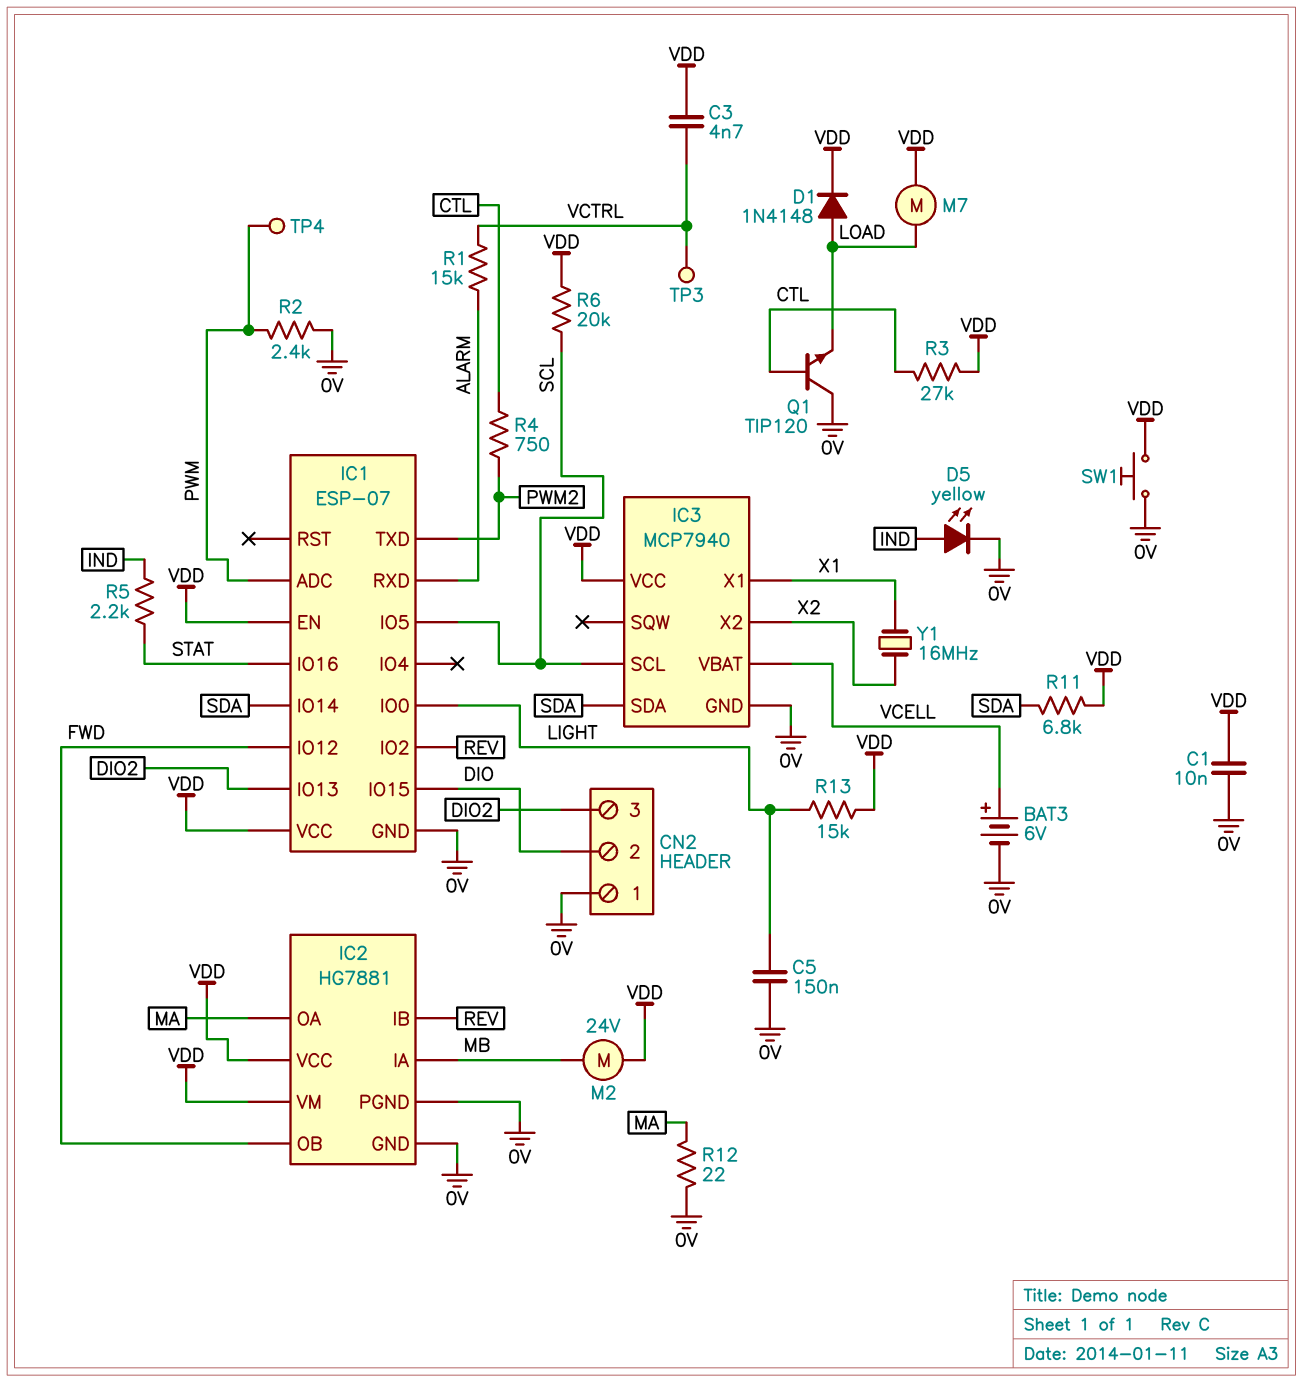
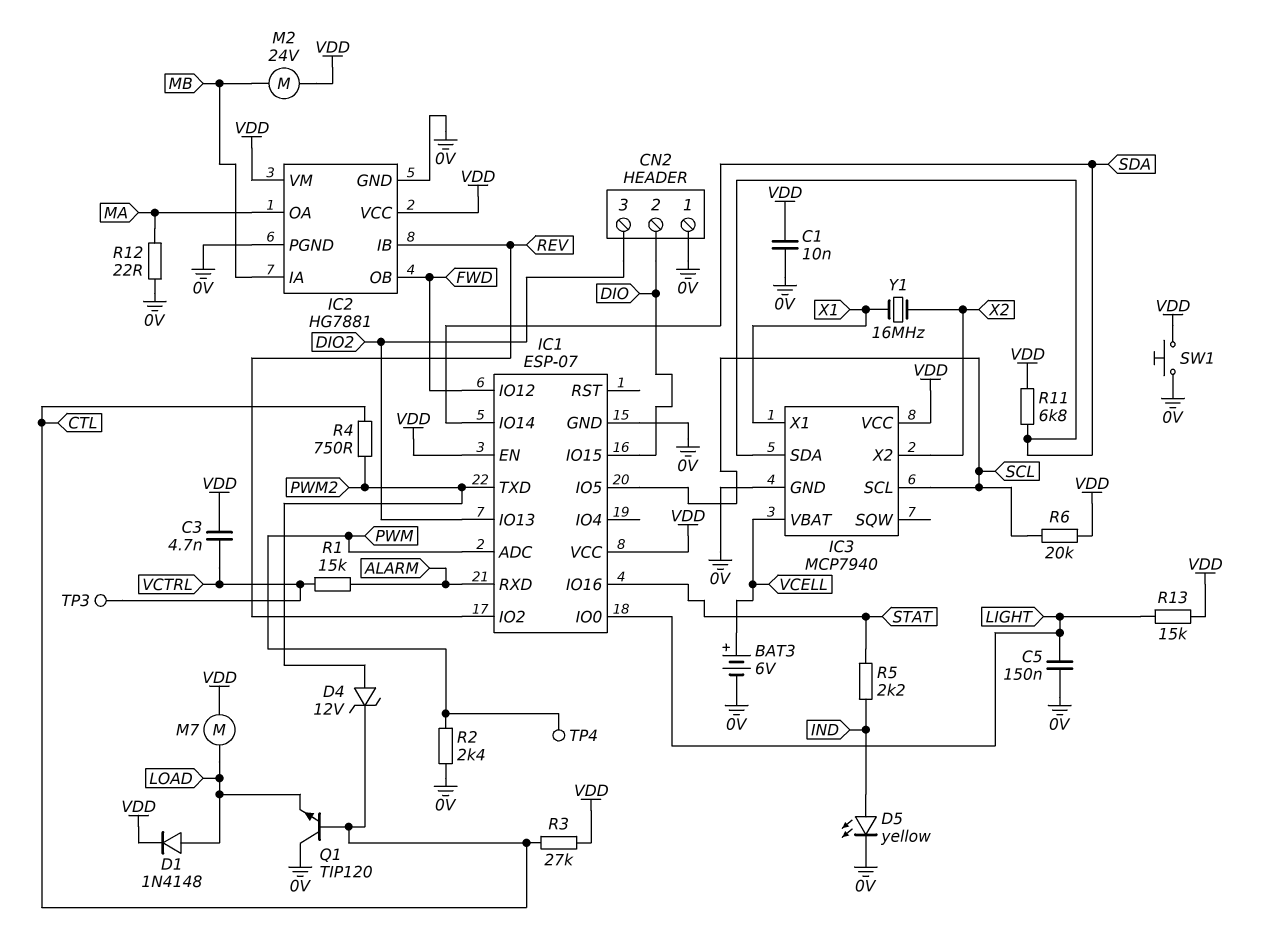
D4: none -> zener 12V (A PWM2, K CTL)

